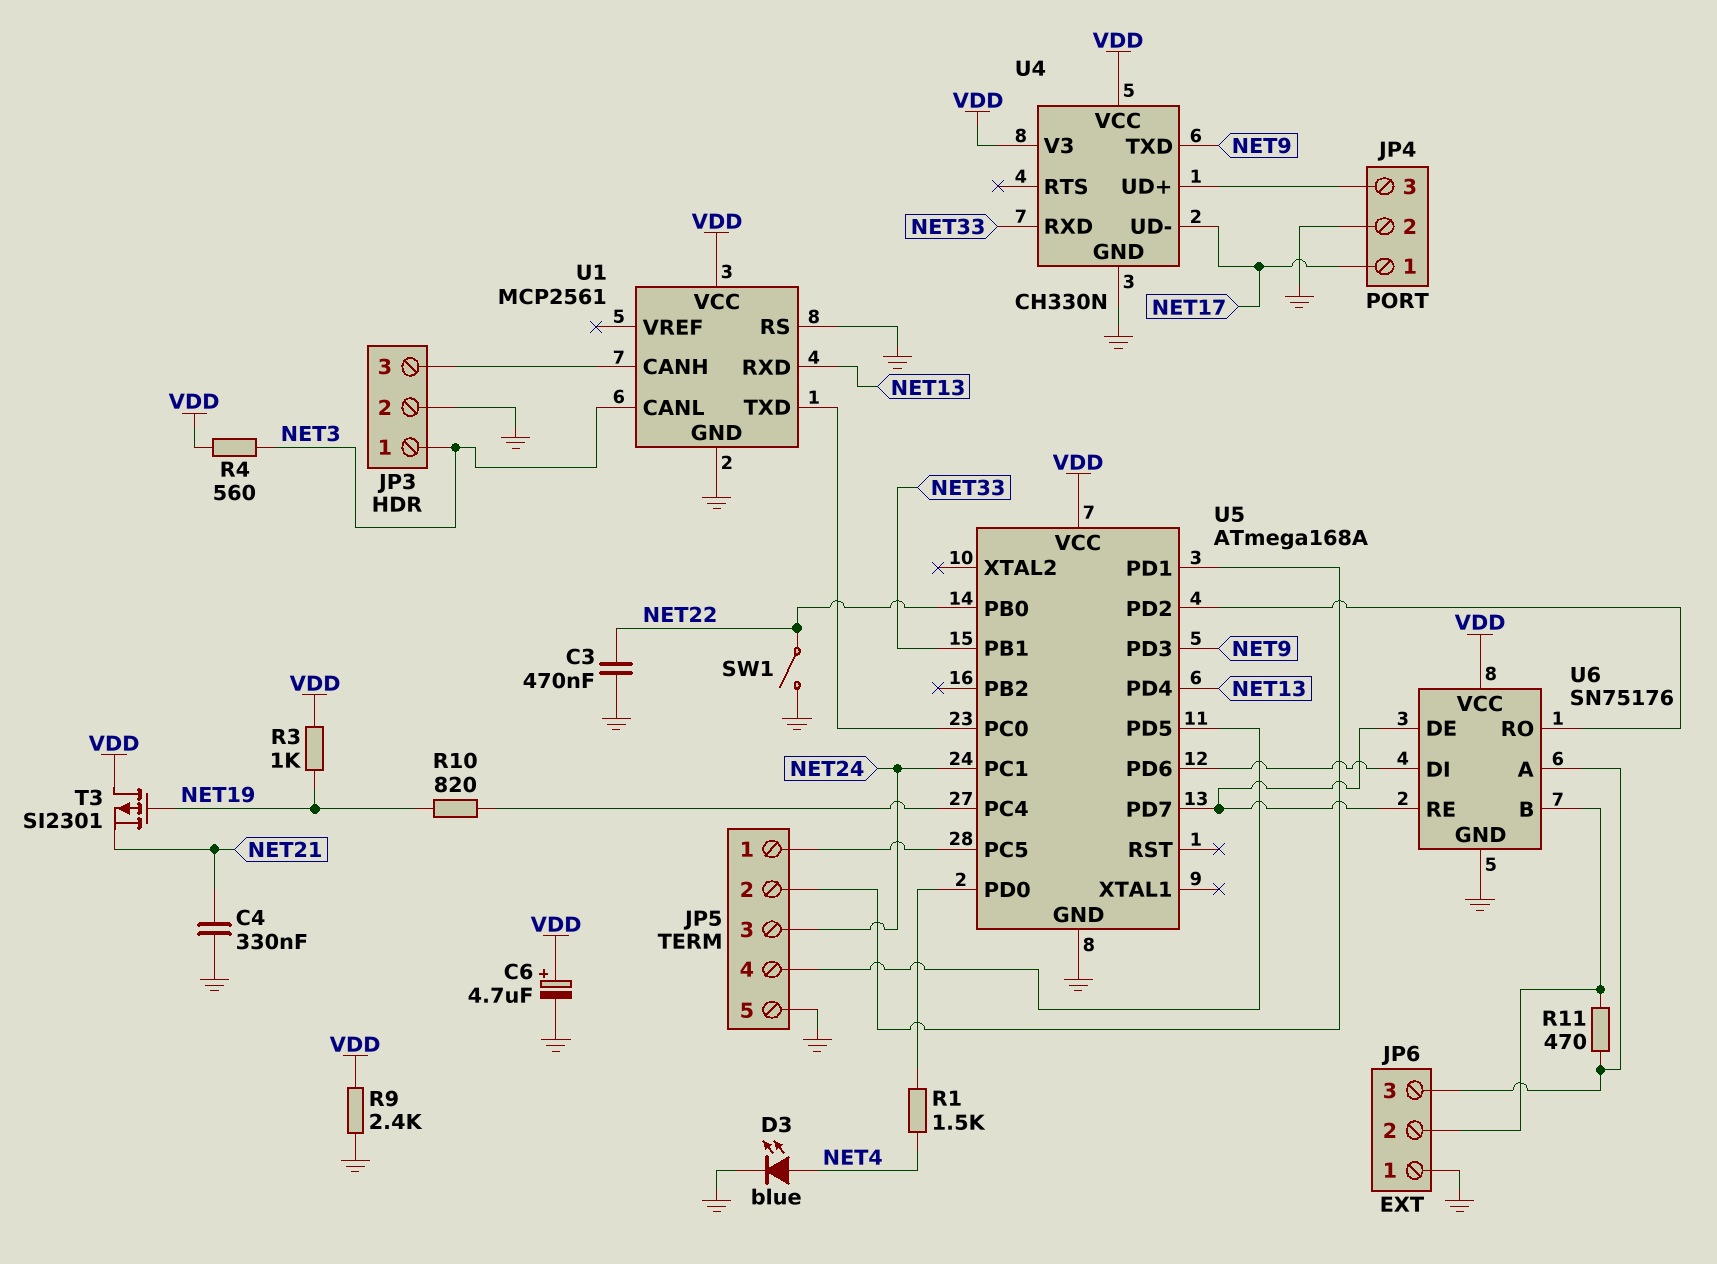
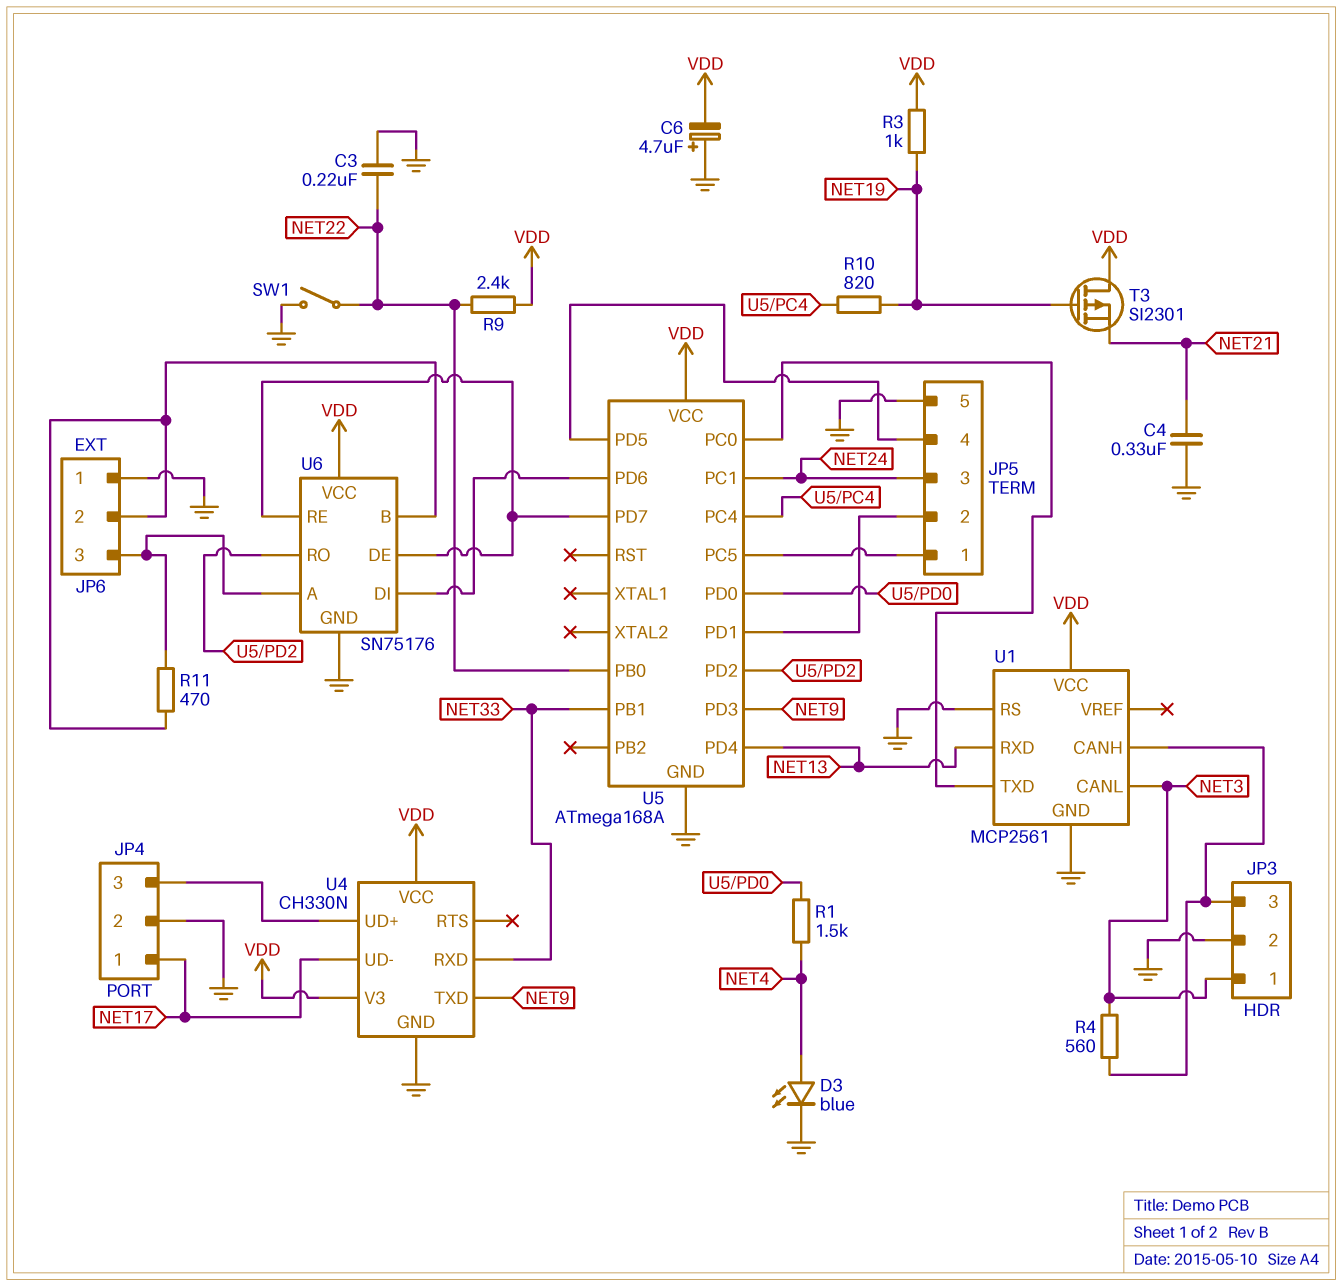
C3: 470nF (GND, NET22) -> 220nF (GND, NET22)
C6: 4.7uF (plus VDD, minus GND) -> 4.7uF (plus GND, minus VDD)
R4: 560 (NET3, VDD) -> 560 (JP3/3, NET3)
R9: 2.4k (GND, VDD) -> 2.4k (NET22, VDD)

